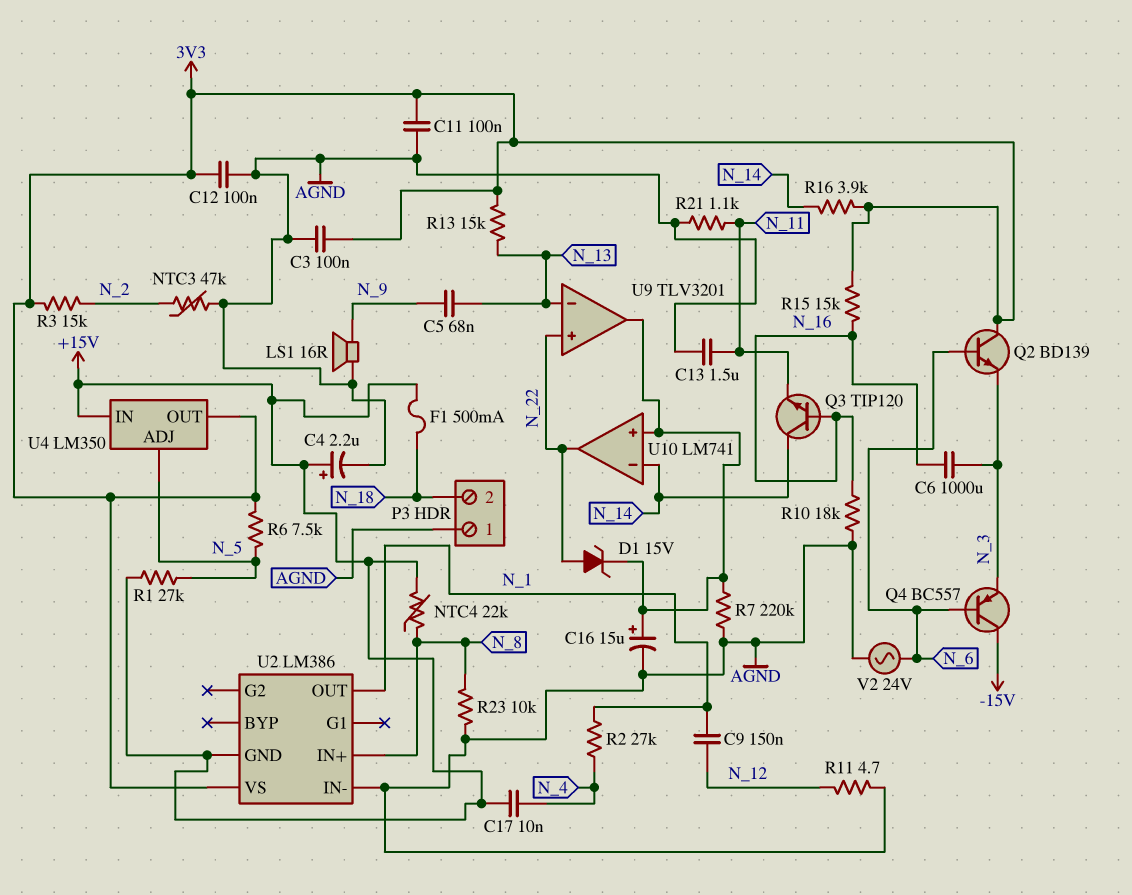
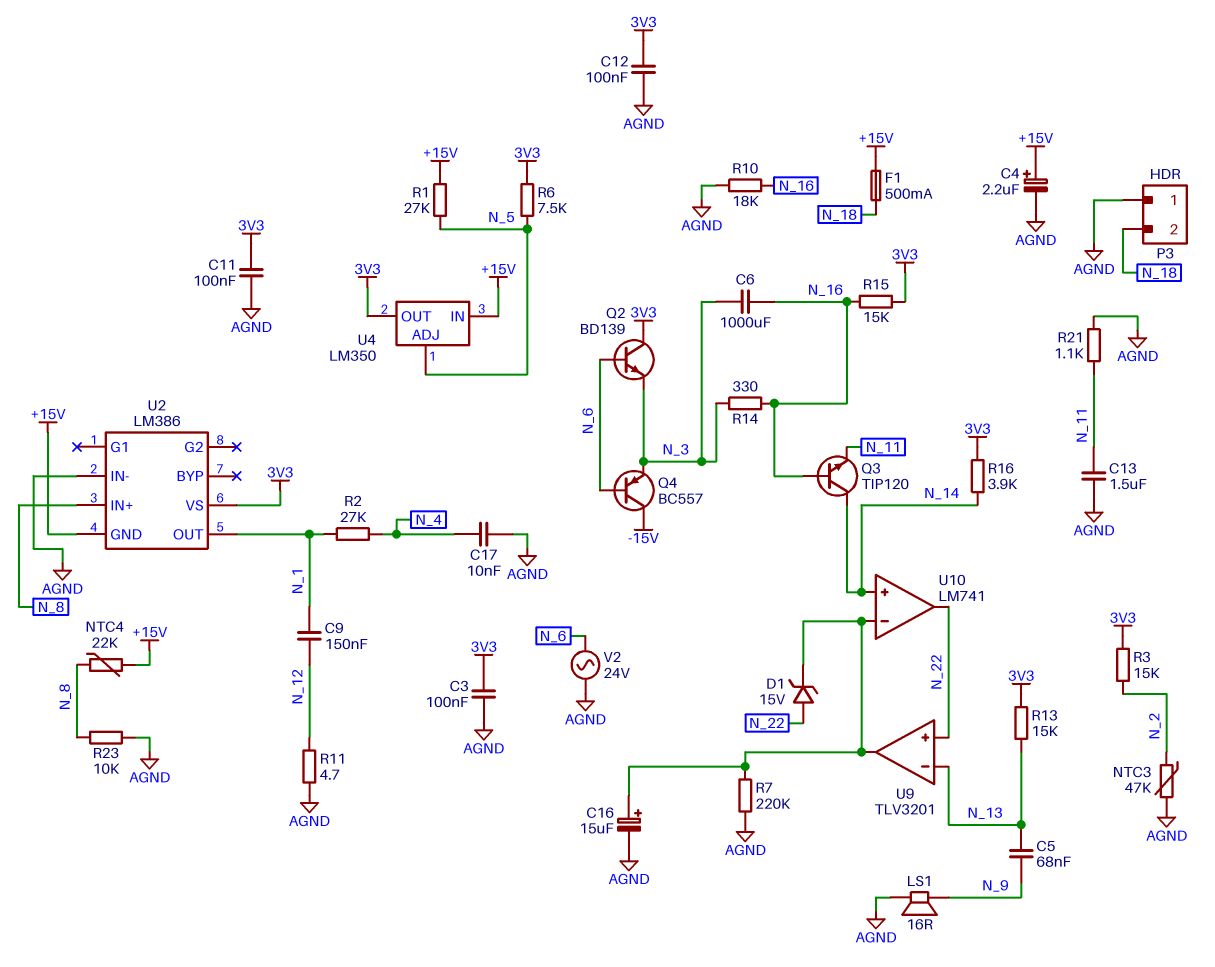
C17: 10nF (+15V, N_4) -> 10nF (AGND, N_4)
R14: none -> 330 (N_3, N_16)
U10 pin in+: U9/out -> N_14
U10 pin in-: N_14 -> U9/out

